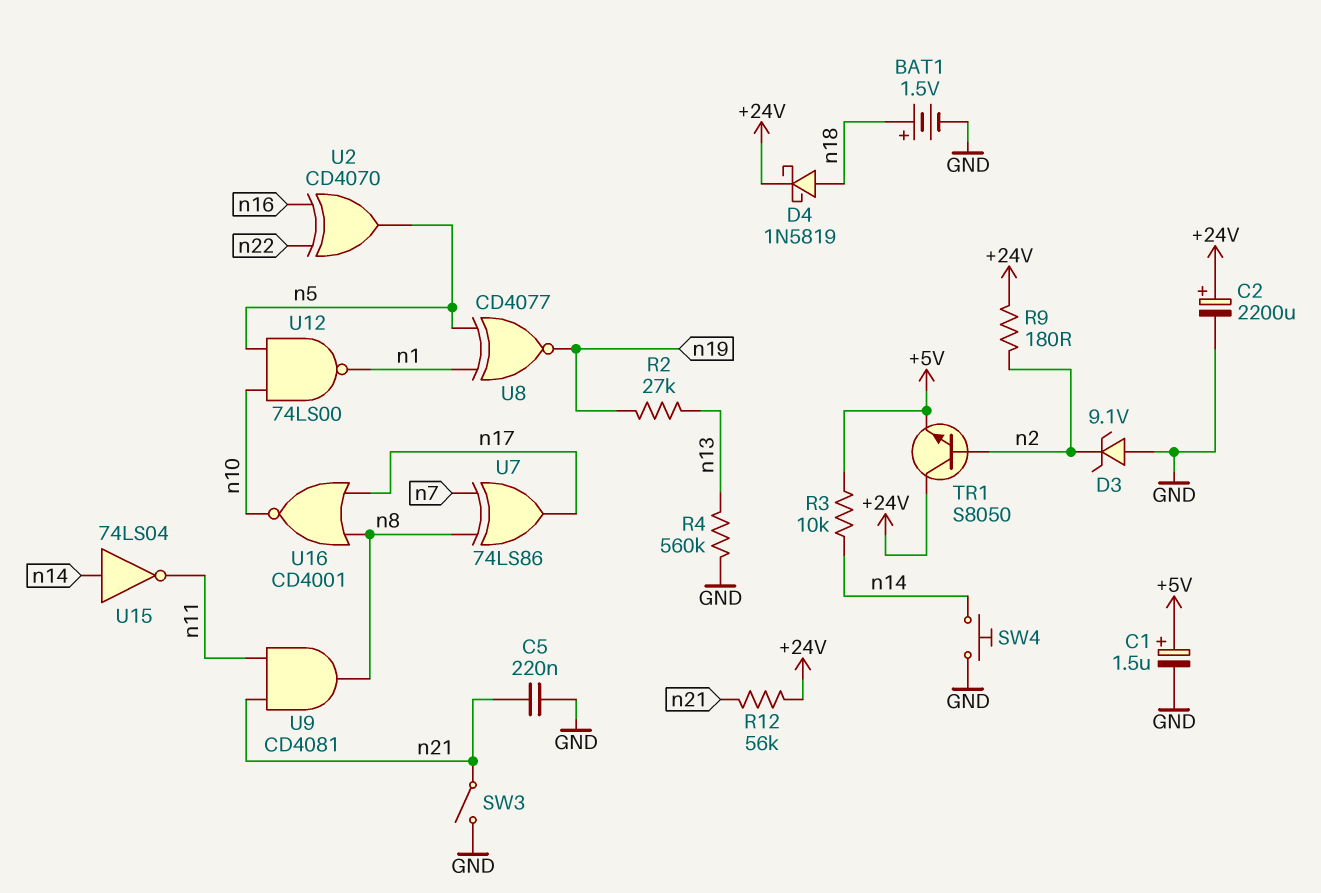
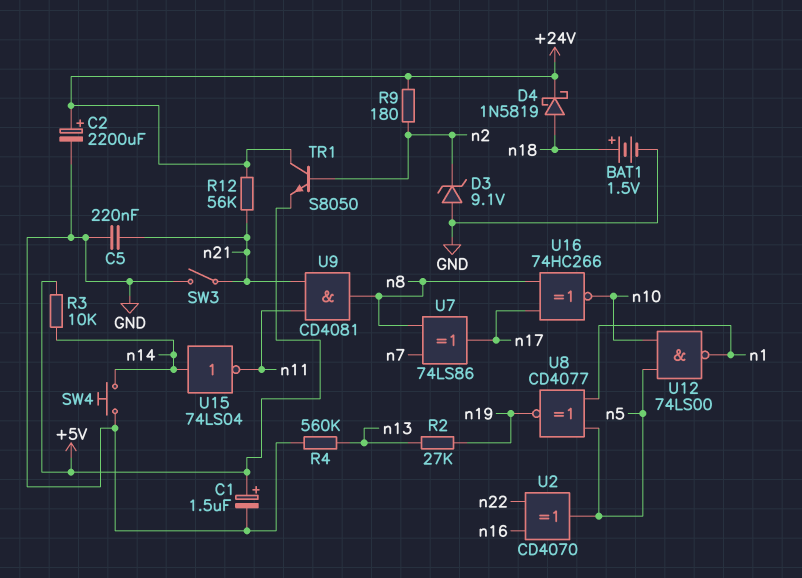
U16: NOR CD4001 (in n8, in n17, out n10) -> XNOR 74HC266 (in n8, in n17, out n10)

